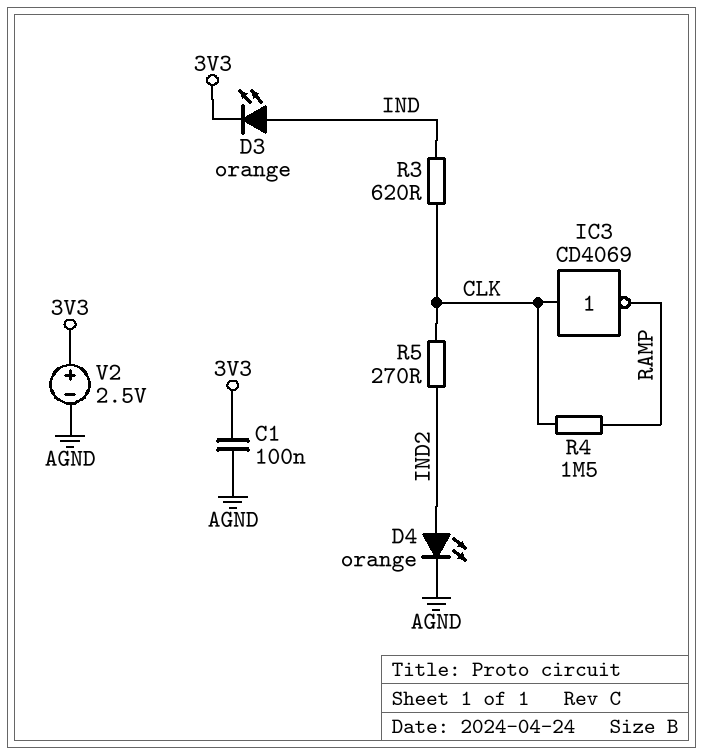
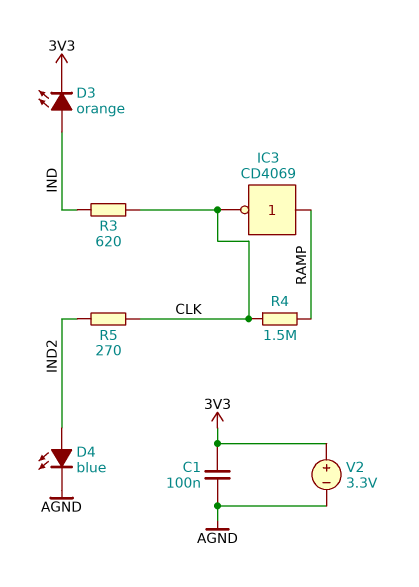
D4: LED orange (A IND2, K AGND) -> LED blue (A IND2, K AGND)
IC3: NOT CD4069 (in CLK, out RAMP) -> NOT CD4069 (in RAMP, out CLK)
V2: 2.5V (plus 3V3, minus AGND) -> 3.3V (plus 3V3, minus AGND)

